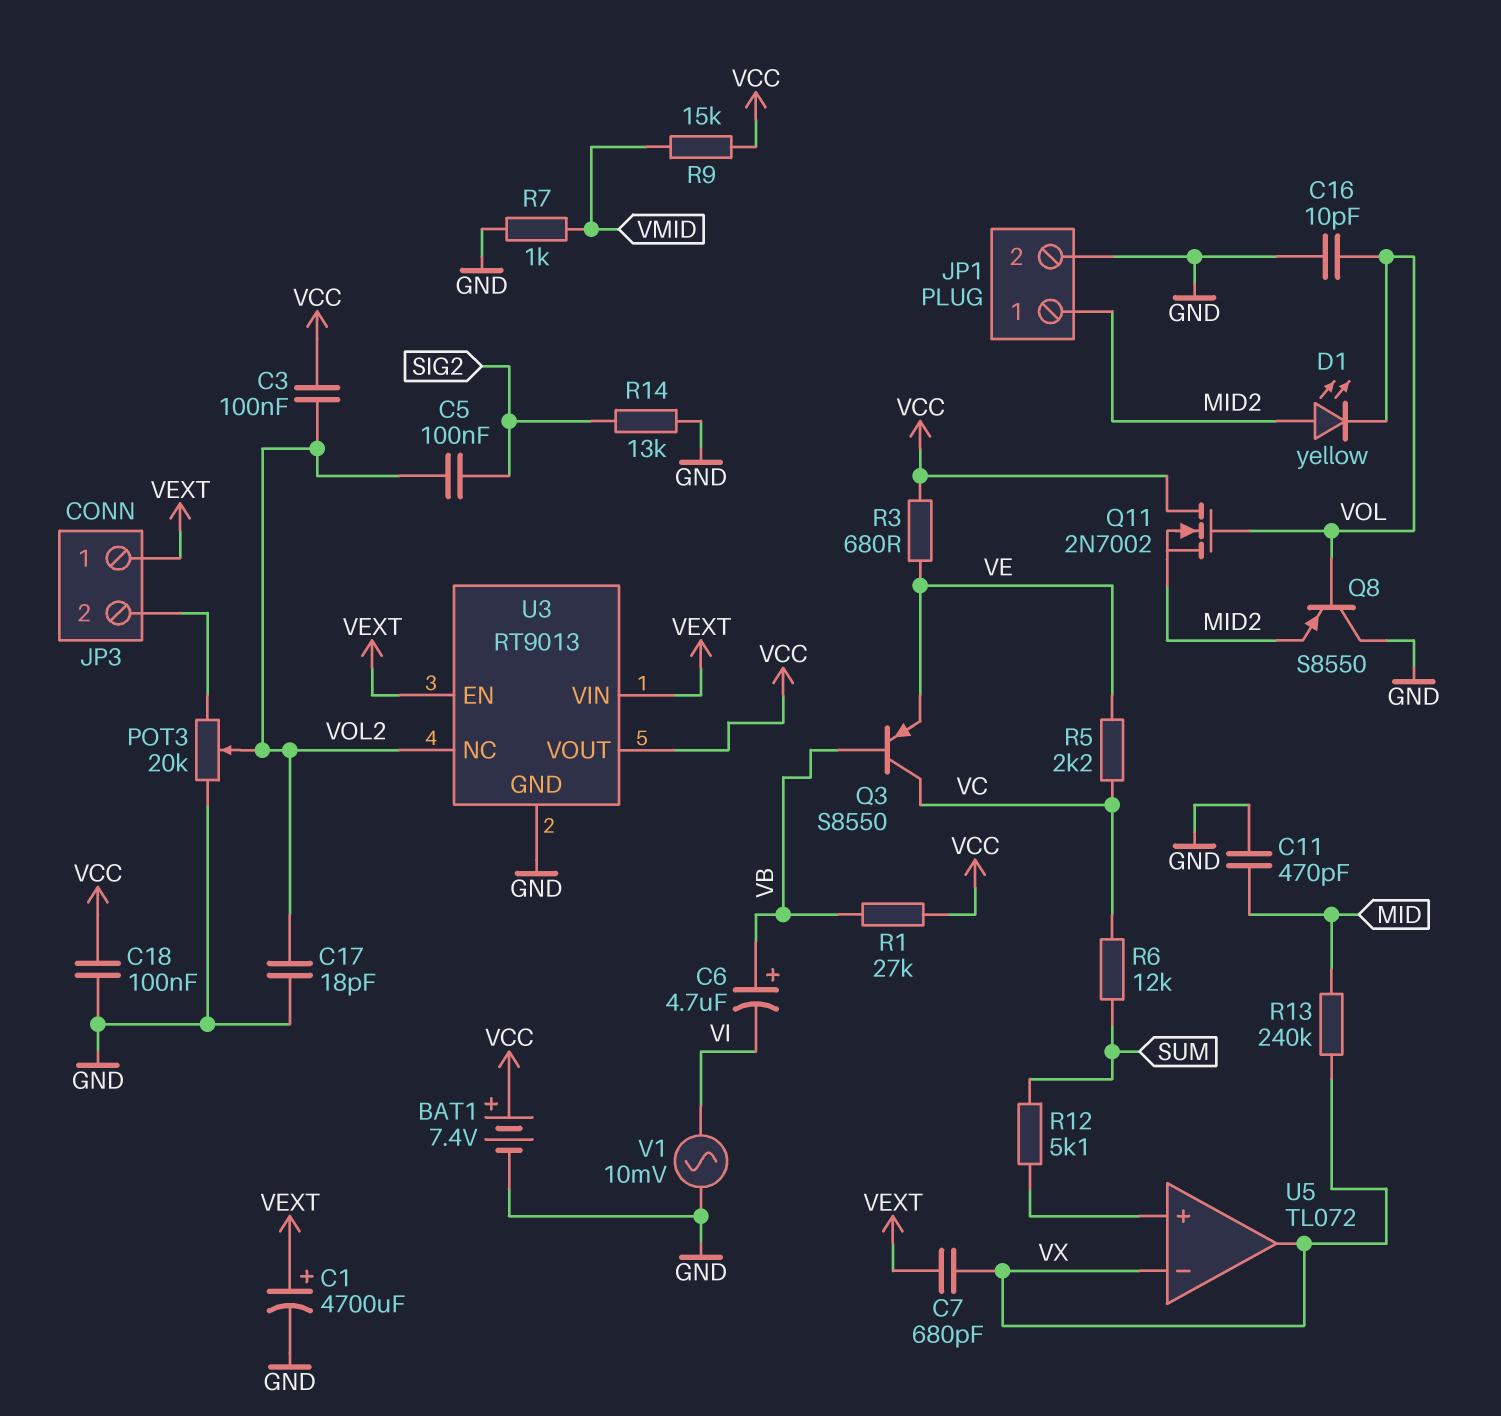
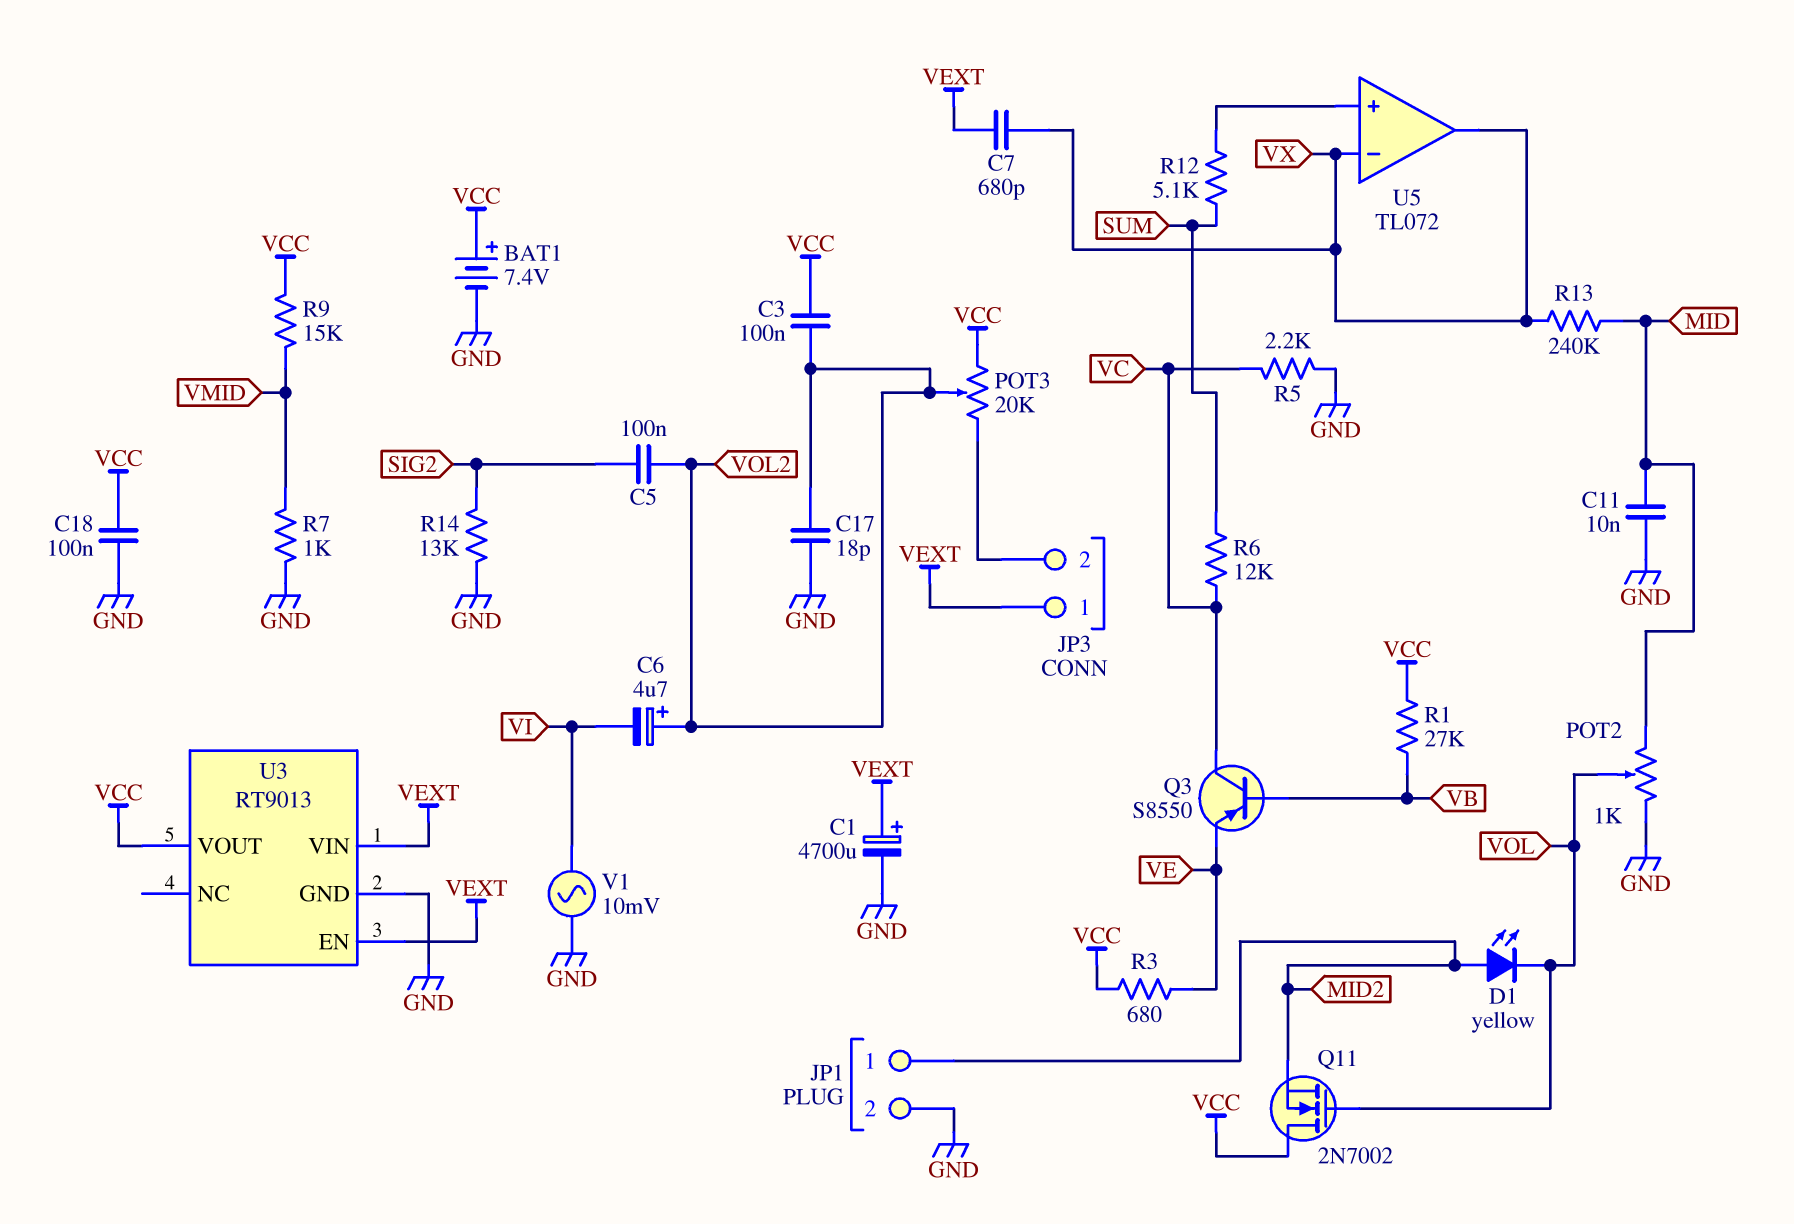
C6: 4.7uF (plus VB, minus VI) -> 4.7uF (plus VOL2, minus VI)
C11: 470pF (GND, MID) -> 10nF (GND, MID)
C16: 10pF (GND, VOL) -> none
POT2: none -> 1k (GND, MID, wiper VOL)
POT3: 20k (GND, JP3/2, wiper VOL2) -> 20k (JP3/2, VCC, wiper VOL2)
Q8: PNP S8550 (B VOL, C GND, E MID2) -> none
R5: 2.2k (VC, VE) -> 2.2k (GND, VC)
U3 pin NC: VOL2 -> none

